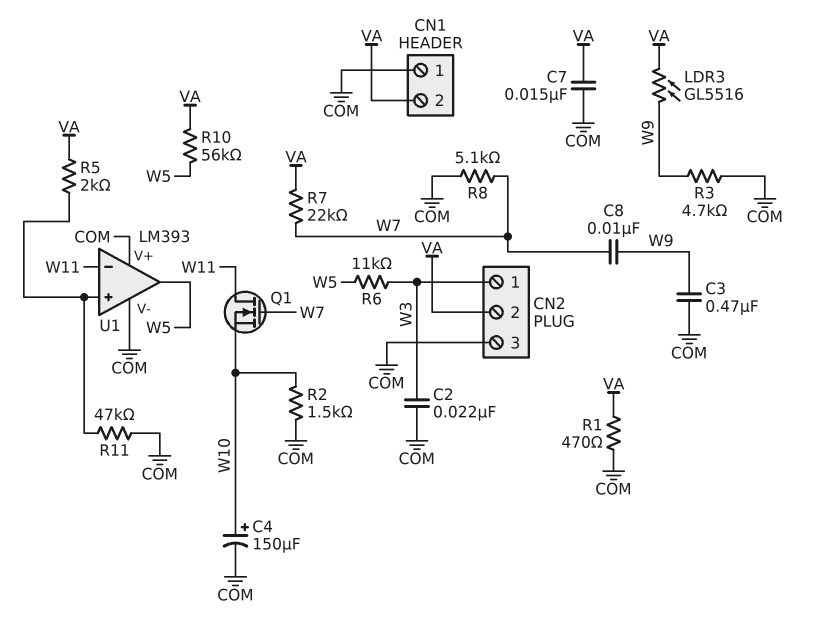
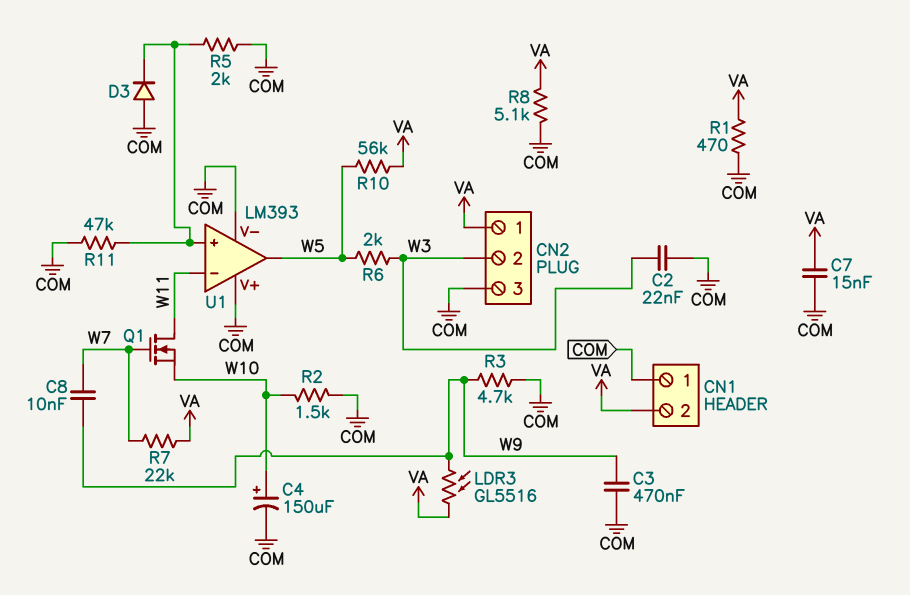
CN2 pin 1: W3 -> VA
CN2 pin 2: VA -> W3
D3: none -> diode (A COM, K U1/in+)
R5: 2k (U1/in+, VA) -> 2k (COM, U1/in+)
R6: 11k (W3, W5) -> 2k (W3, W5)
R8: 5.1k (COM, W7) -> 5.1k (COM, VA)

